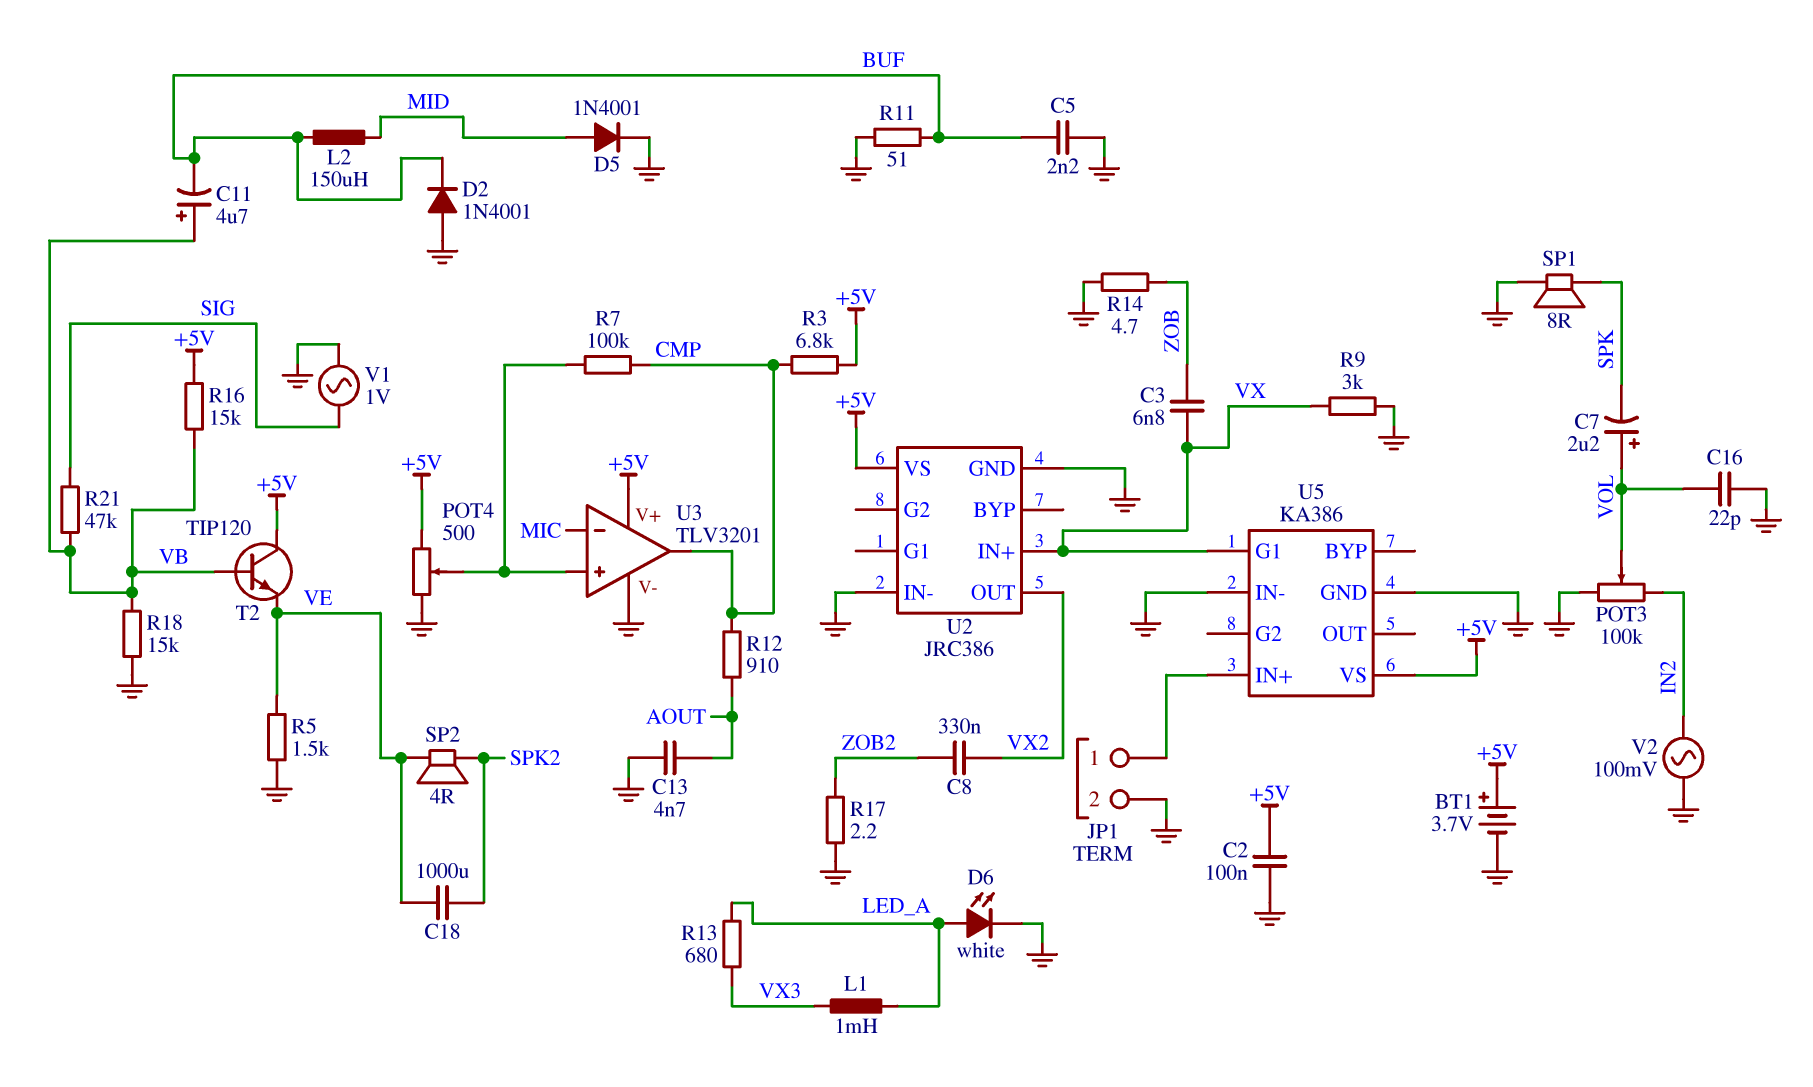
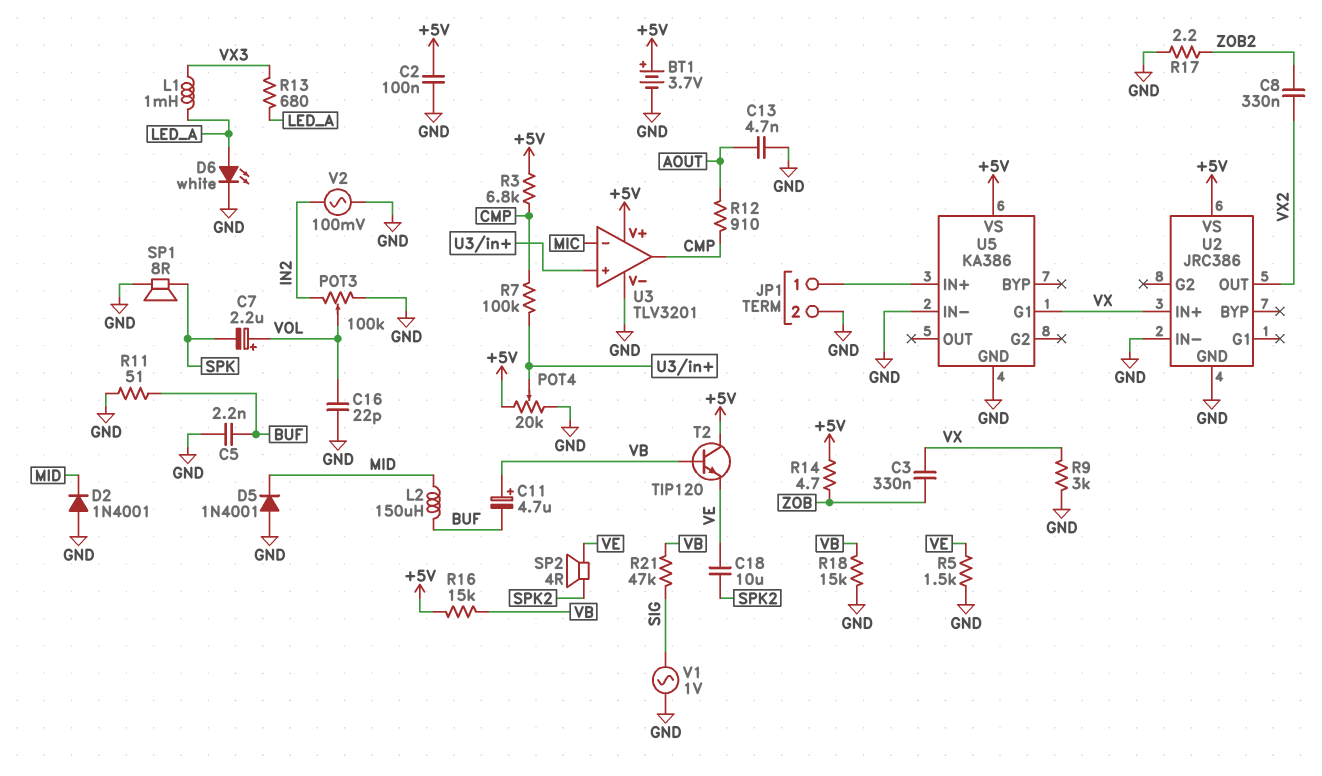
C3: 6.8nF (VX, ZOB) -> 330nF (VX, ZOB)
C18: 1000uF (SPK2, VE) -> 10uF (SPK2, VE)
D2: diode 1N4001 (A GND, K BUF) -> diode 1N4001 (A GND, K MID)
D5: diode 1N4001 (A MID, K GND) -> diode 1N4001 (A GND, K MID)
POT4: 500 (+5V, GND, wiper U3/in+) -> 20k (+5V, GND, wiper U3/in+)
R14: 4.7 (GND, ZOB) -> 4.7 (+5V, ZOB)

